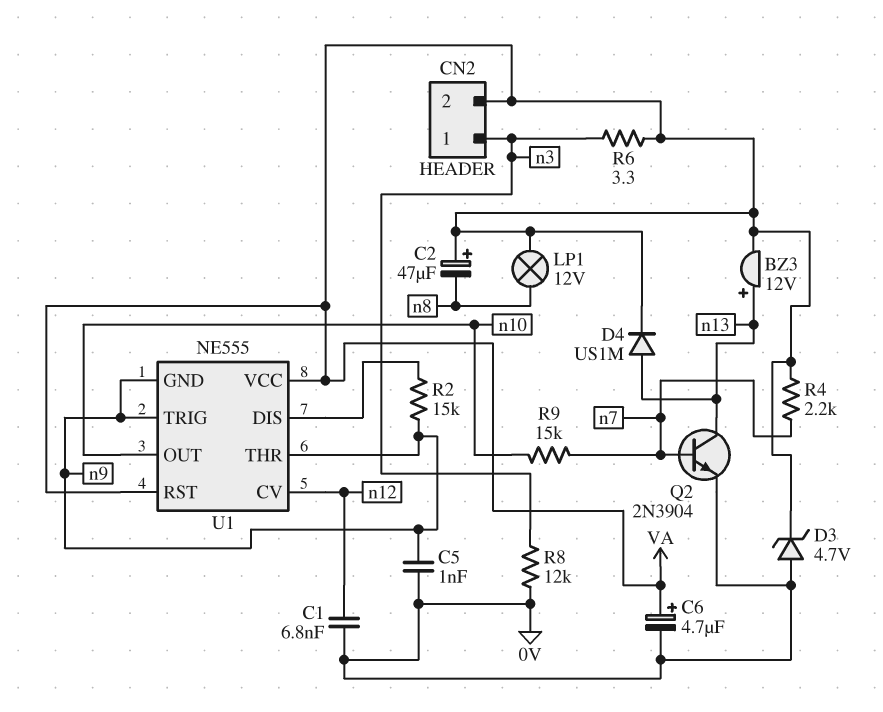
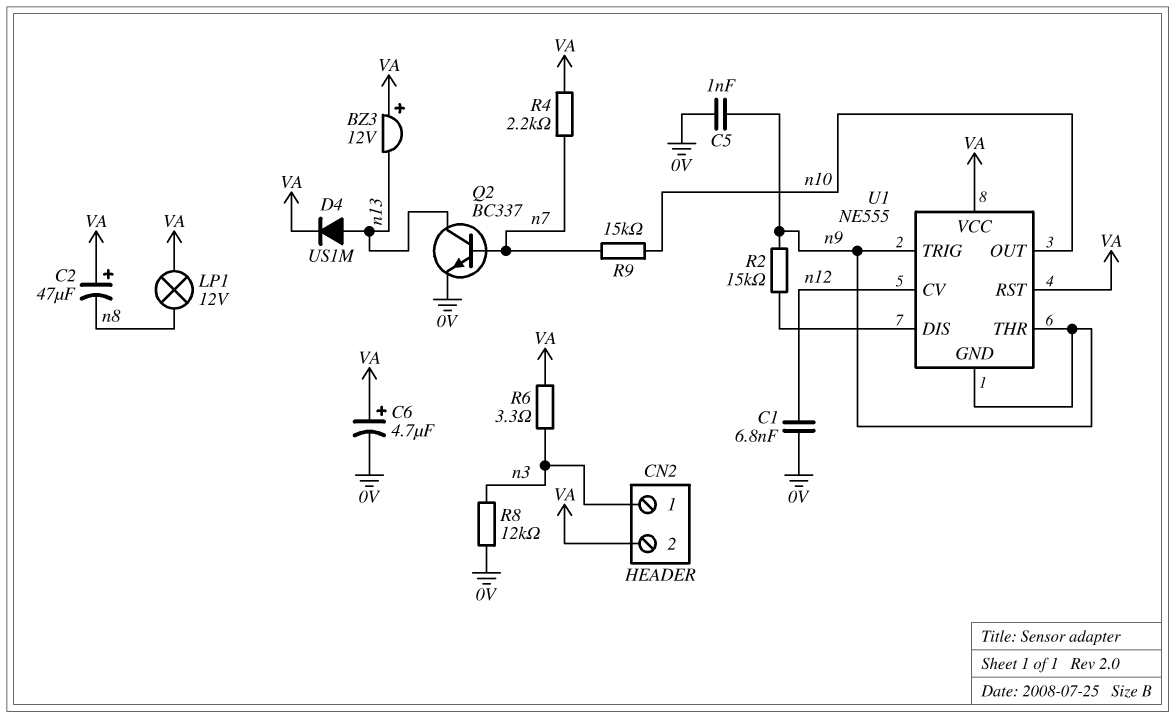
BZ3: buzzer 12V (plus n13, minus VA) -> buzzer 12V (plus VA, minus n13)
D3: zener 4.7V (A 0V, K VA) -> none
Q2: NPN 2N3904 (B n7, C n13, E 0V) -> NPN BC337 (B n7, C n13, E 0V)

